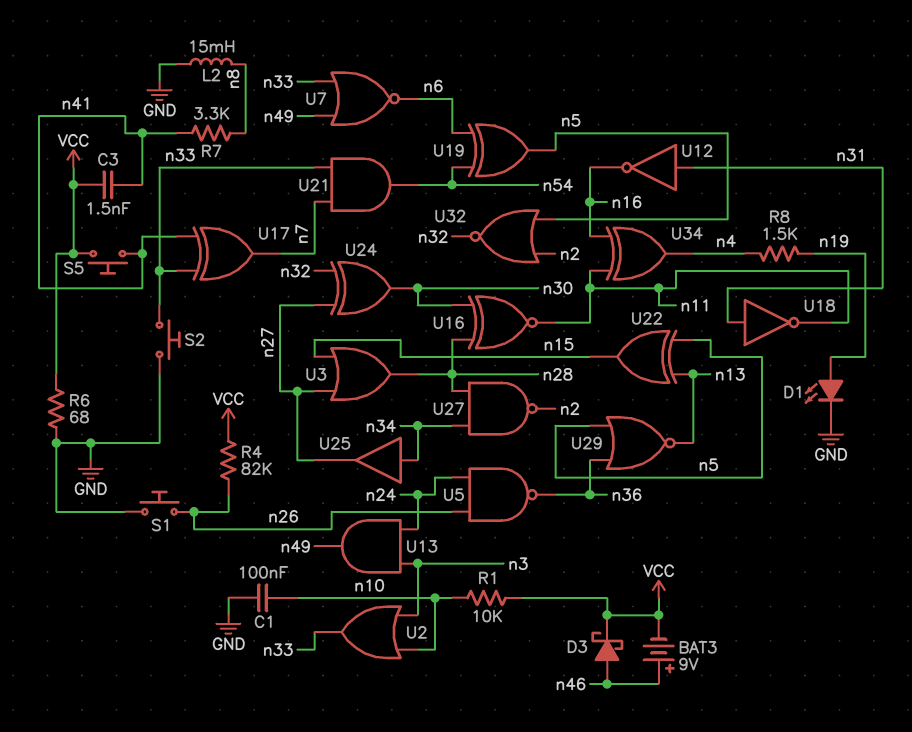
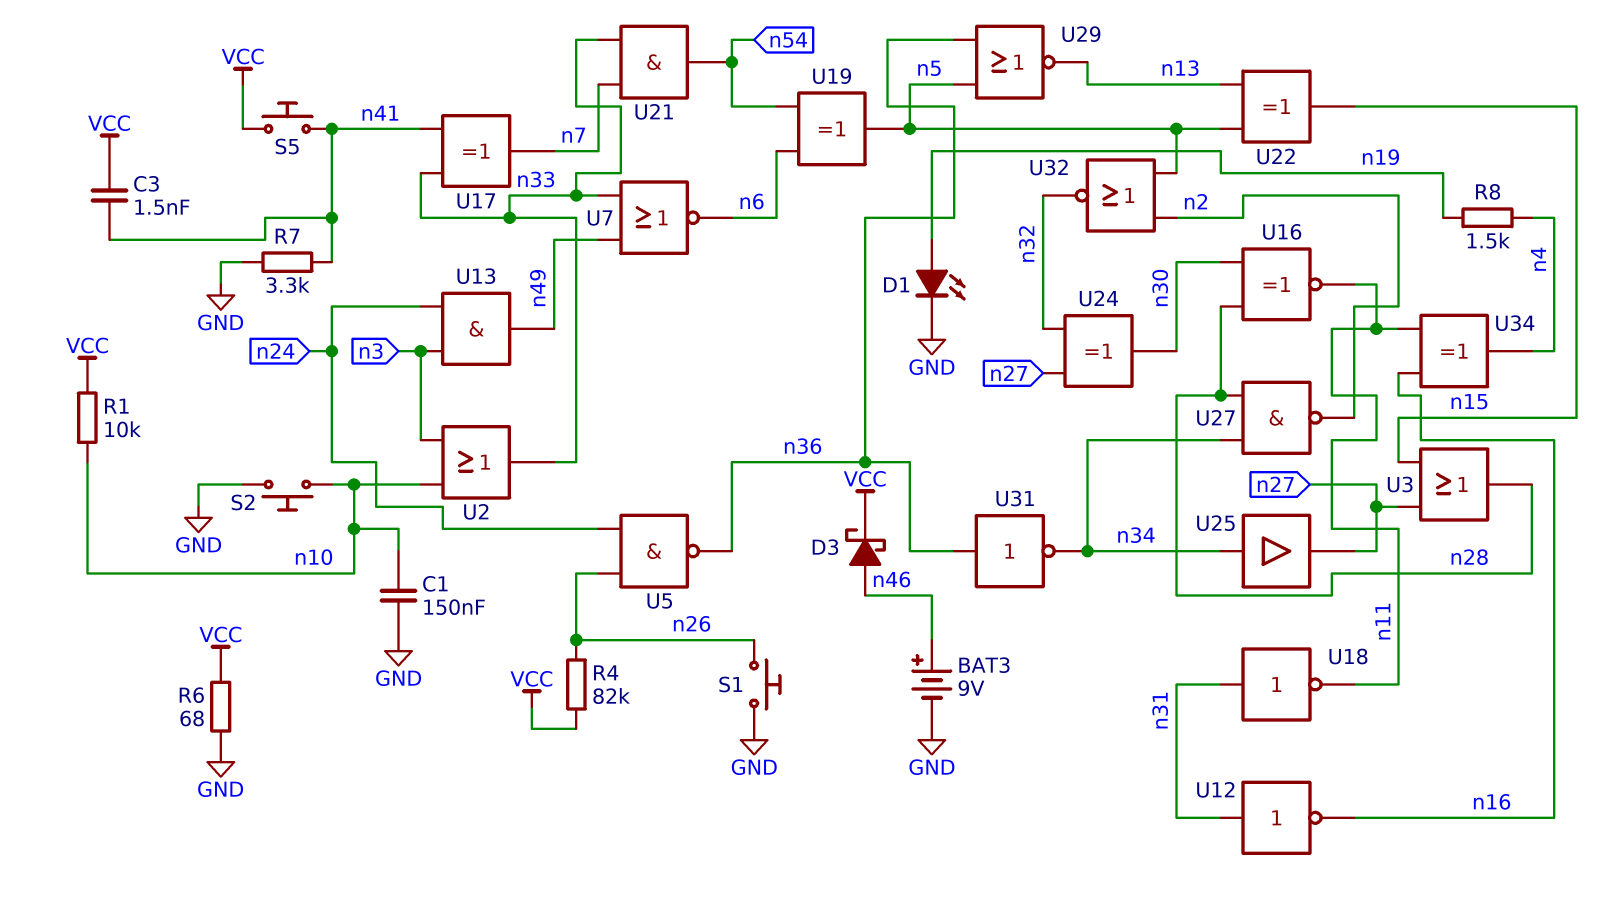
BAT3: 9V (plus n46, minus VCC) -> 9V (plus n46, minus GND)
C1: 100nF (GND, n10) -> 150nF (GND, n10)
L2: 15mH (GND, n8) -> none
R7: 3.3k (n8, n41) -> 3.3k (GND, n41)
S2: button (GND, n33) -> button (GND, n10)
U31: none -> NOT (in n36, out n34)

